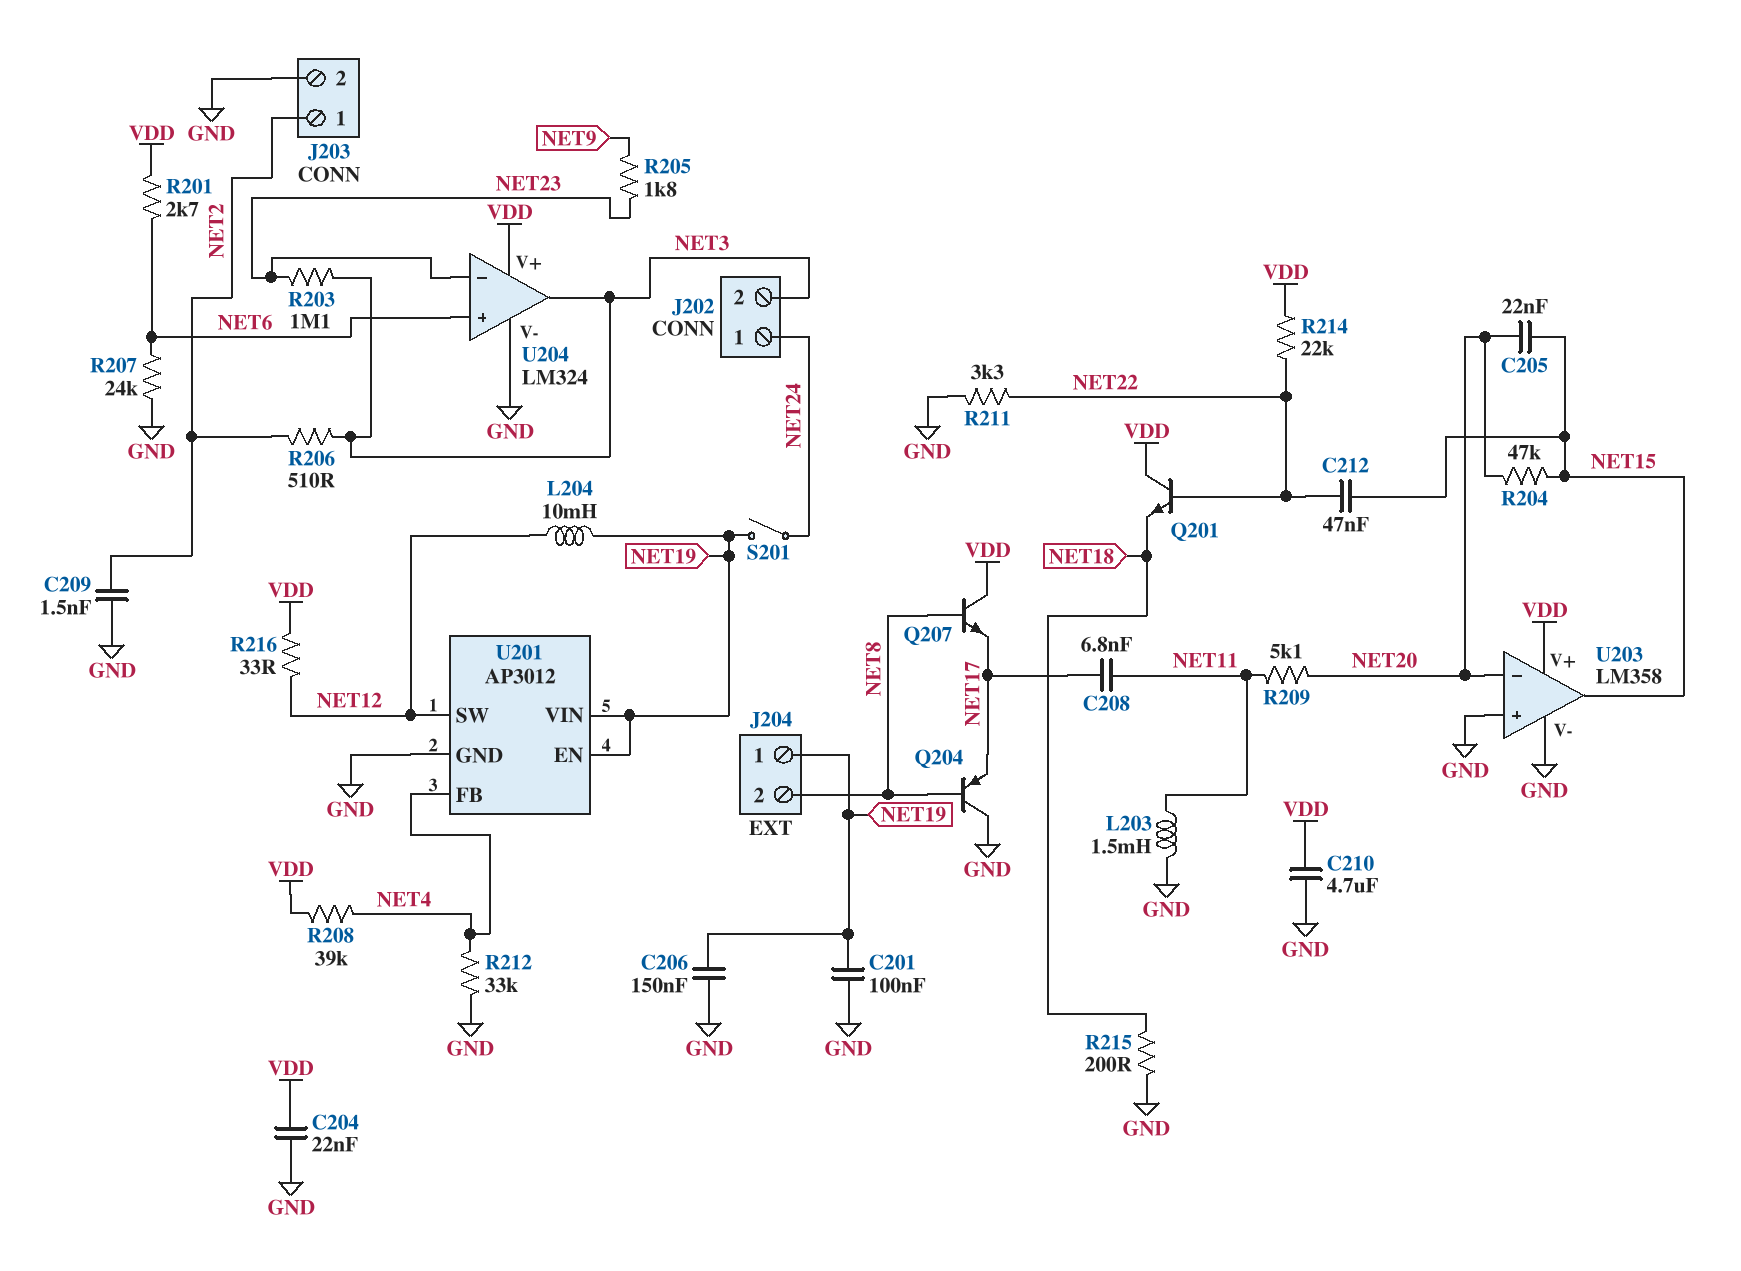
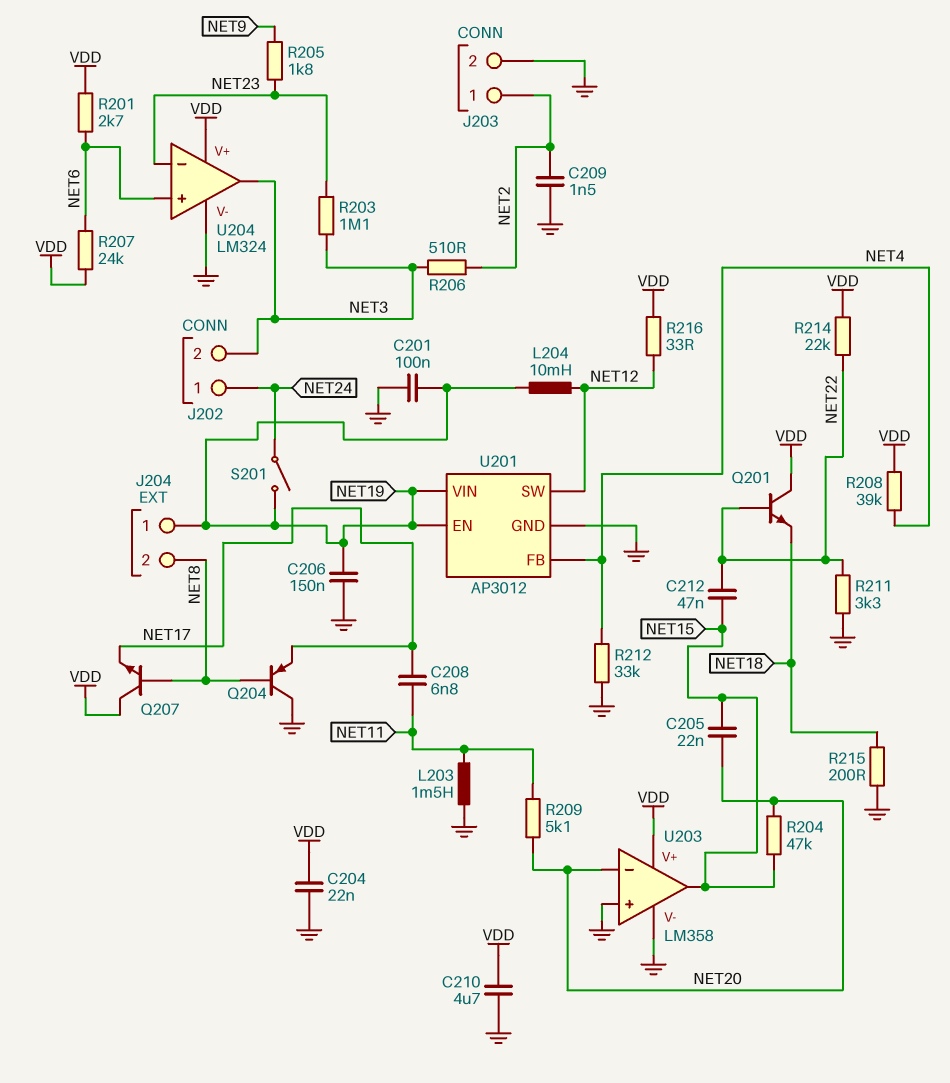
R207: 24k (GND, NET6) -> 24k (NET6, VDD)

